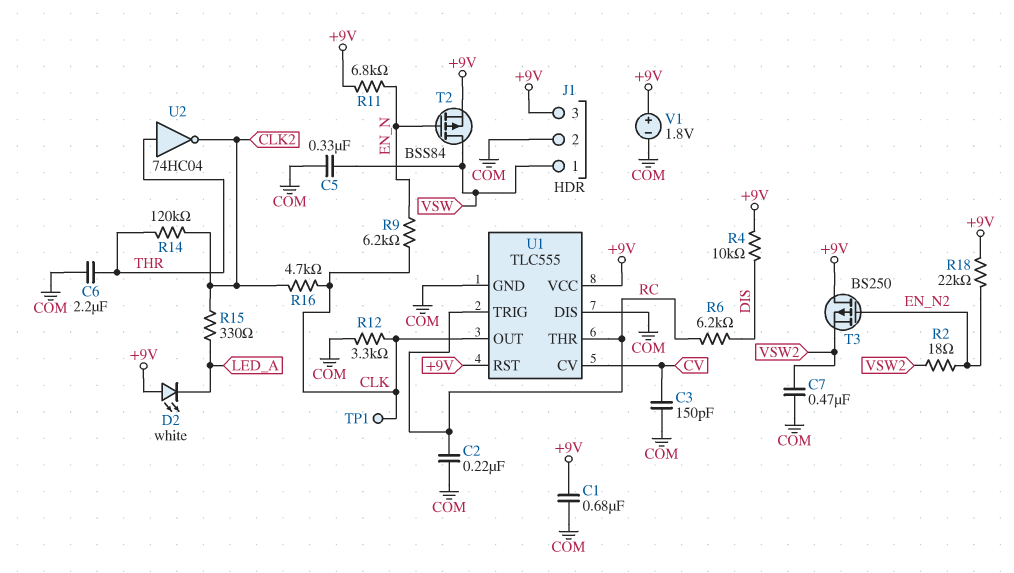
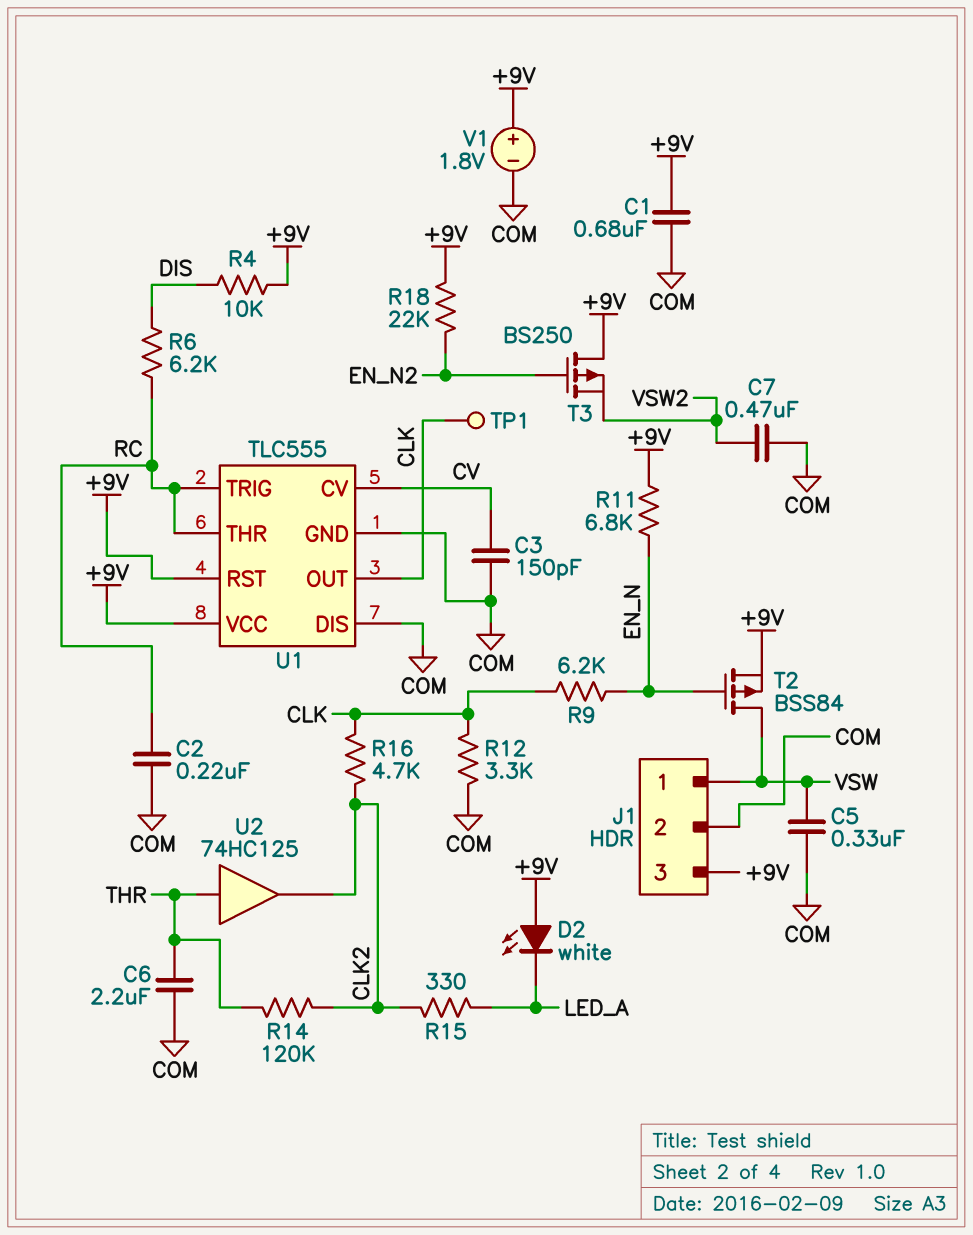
R2: 18 (EN_N2, VSW2) -> none
U2: NOT 74HC04 (in THR, out CLK2) -> buffer 74HC125 (in THR, out CLK2)

